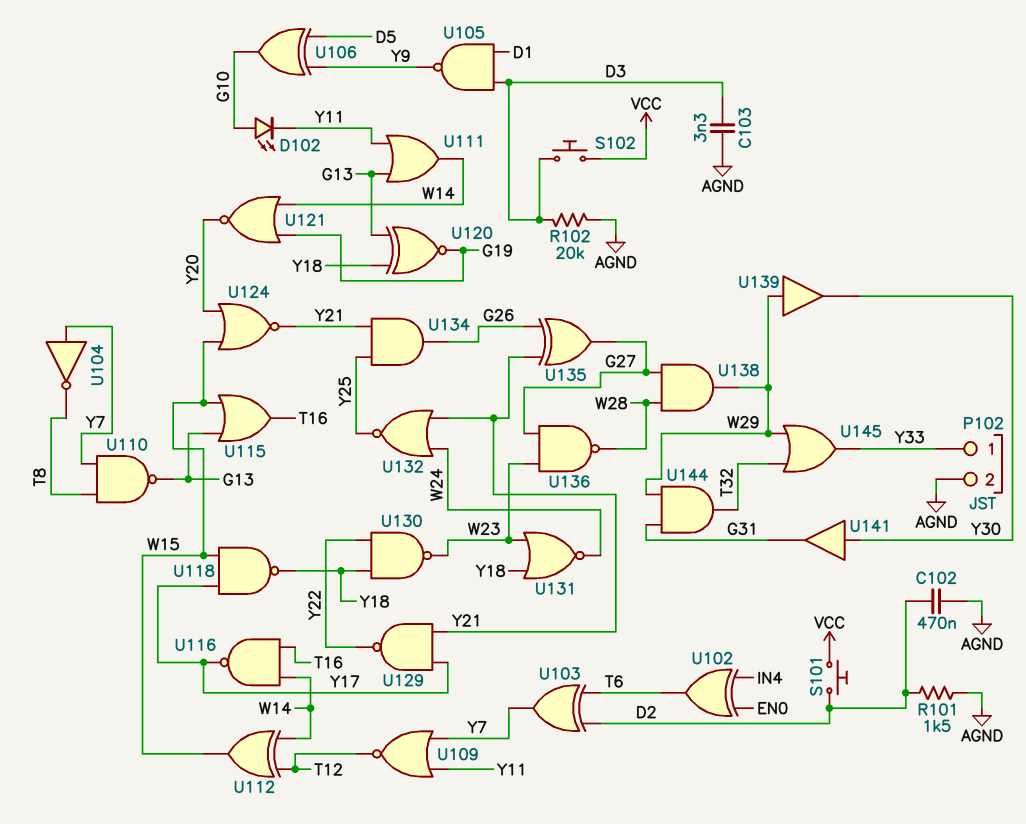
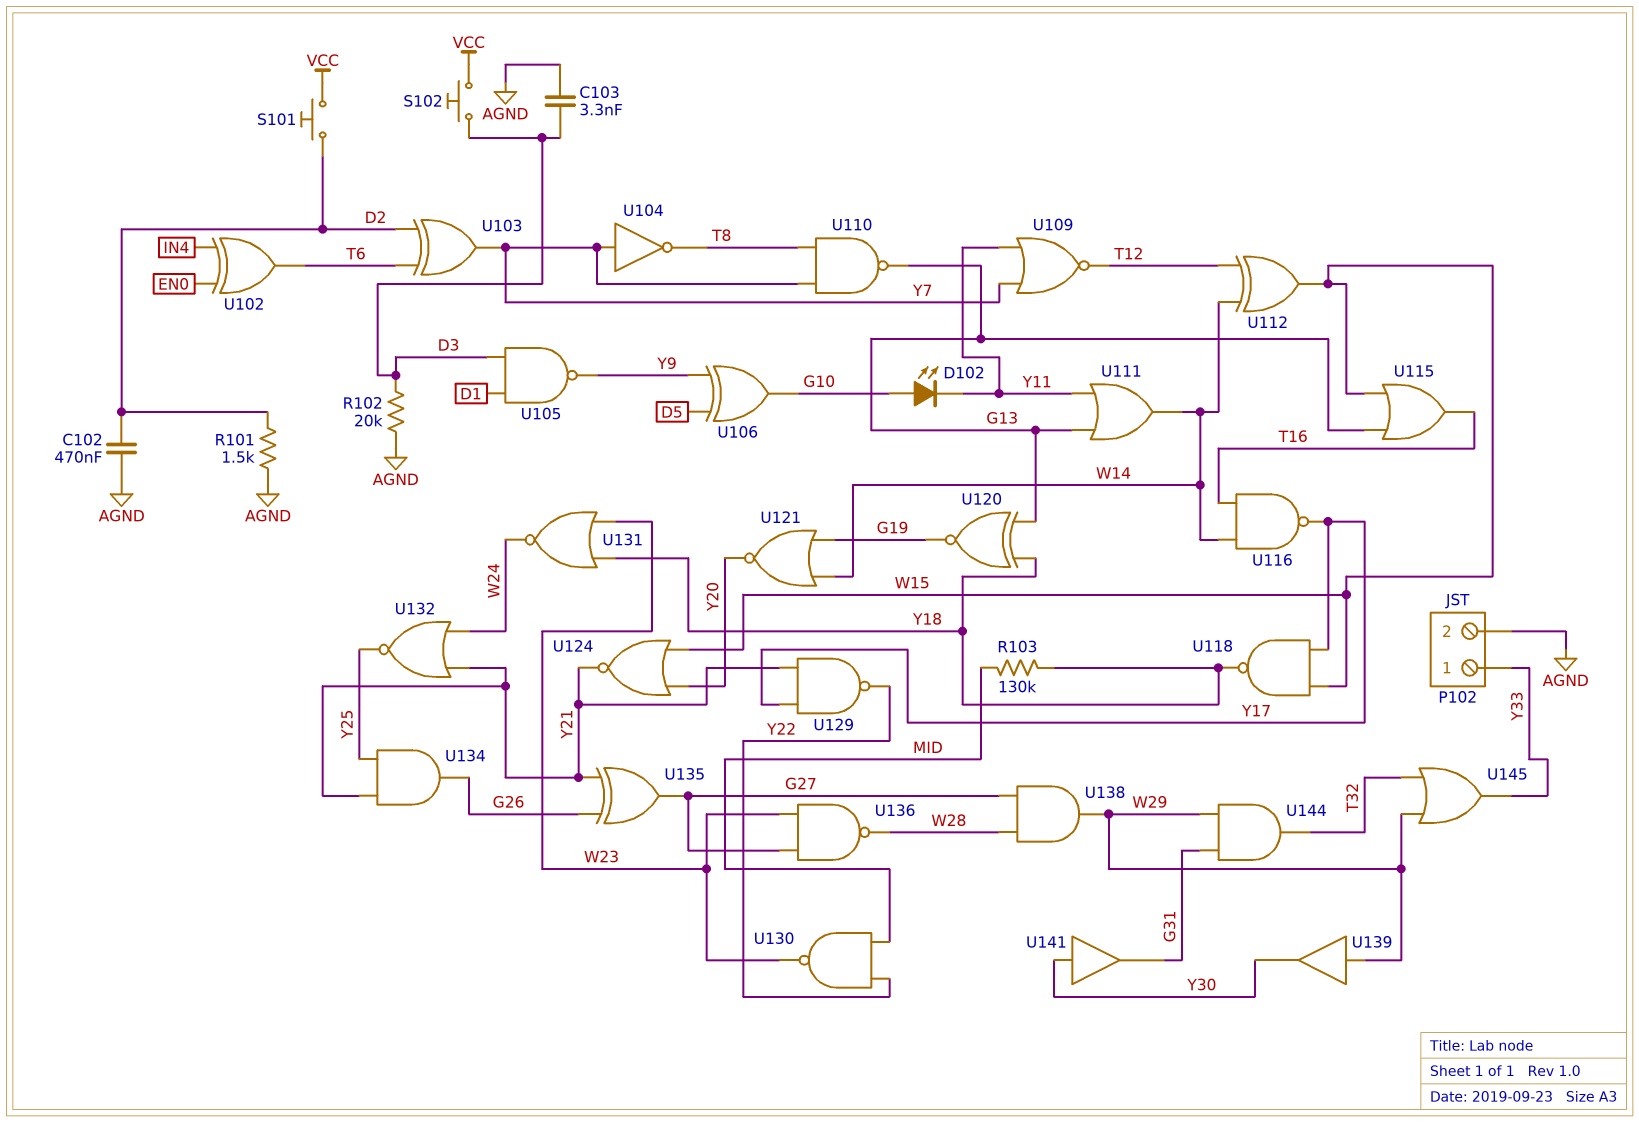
R103: none -> 130k (MID, Y18)
U130: NAND (in Y18, in Y22, out W23) -> NAND (in MID, in Y22, out W23)

